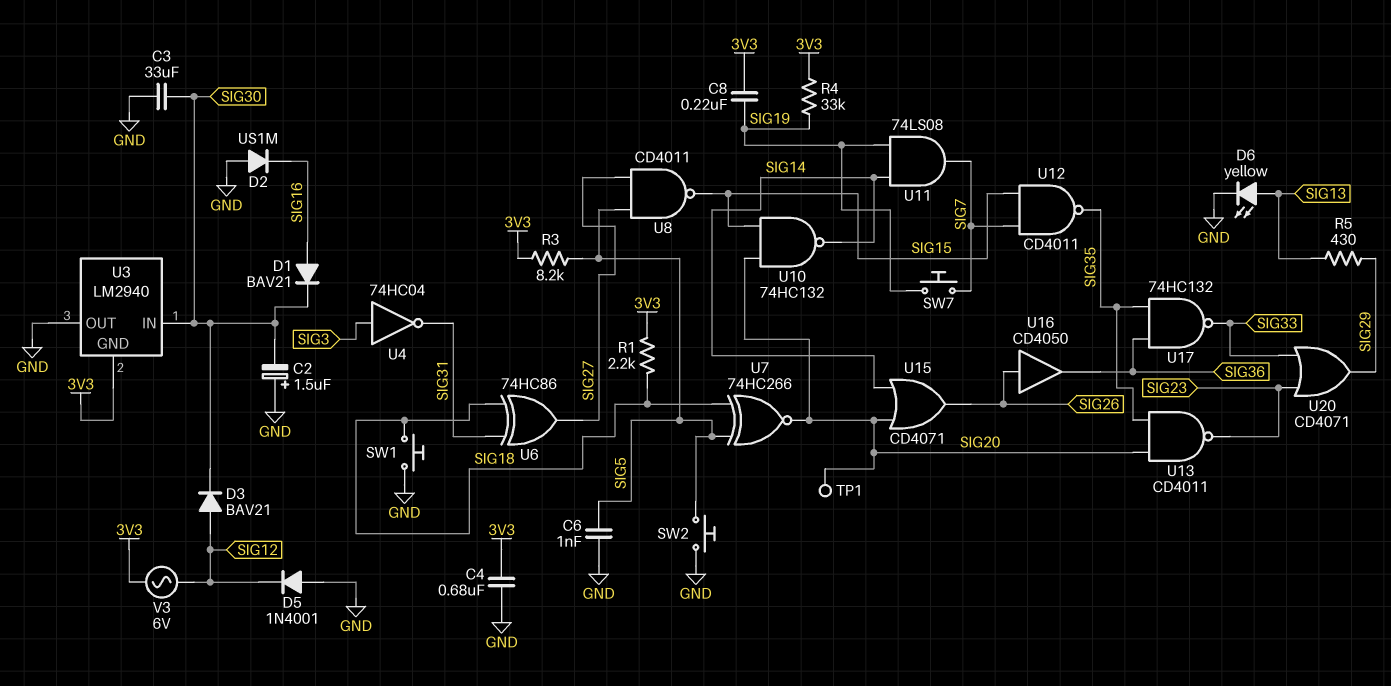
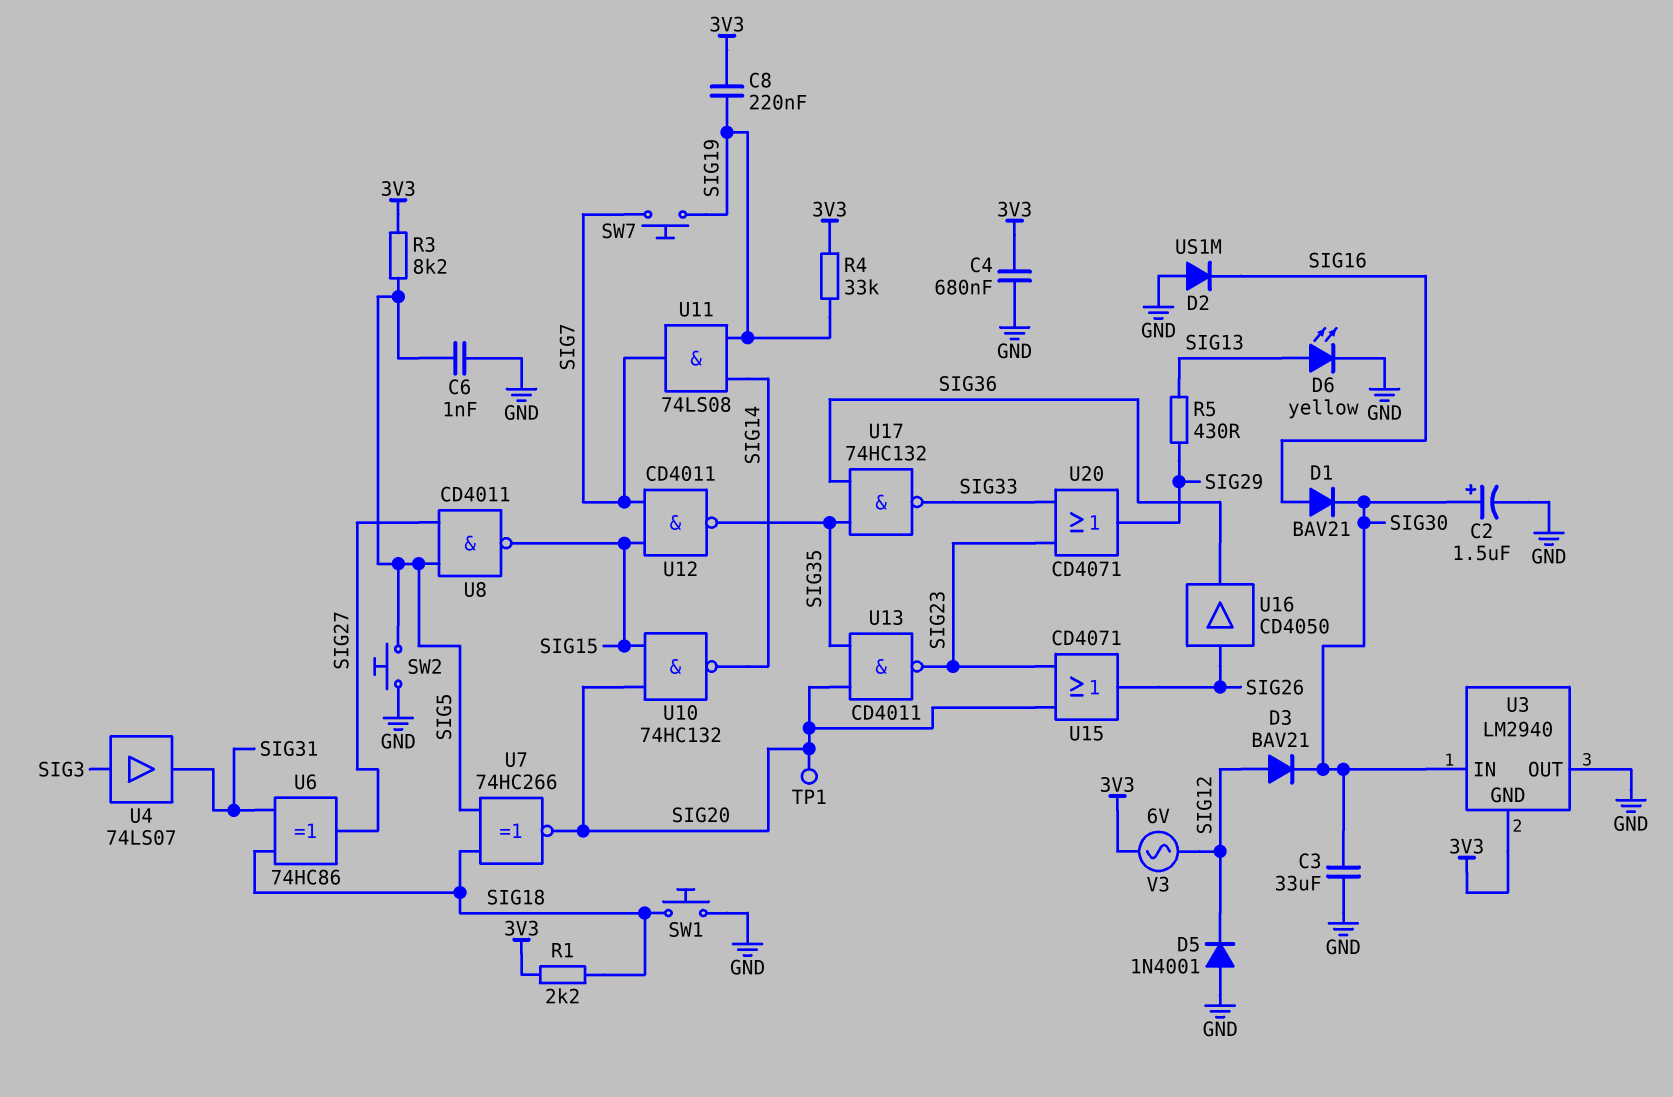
C2: 1.5uF (plus GND, minus SIG30) -> 1.5uF (plus SIG30, minus GND)
U4: NOT 74HC04 (in SIG3, out SIG31) -> buffer 74LS07 (in SIG3, out SIG31)
U15: OR CD4071 (in SIG14, in SIG20, out SIG26) -> OR CD4071 (in SIG20, in SIG23, out SIG26)

